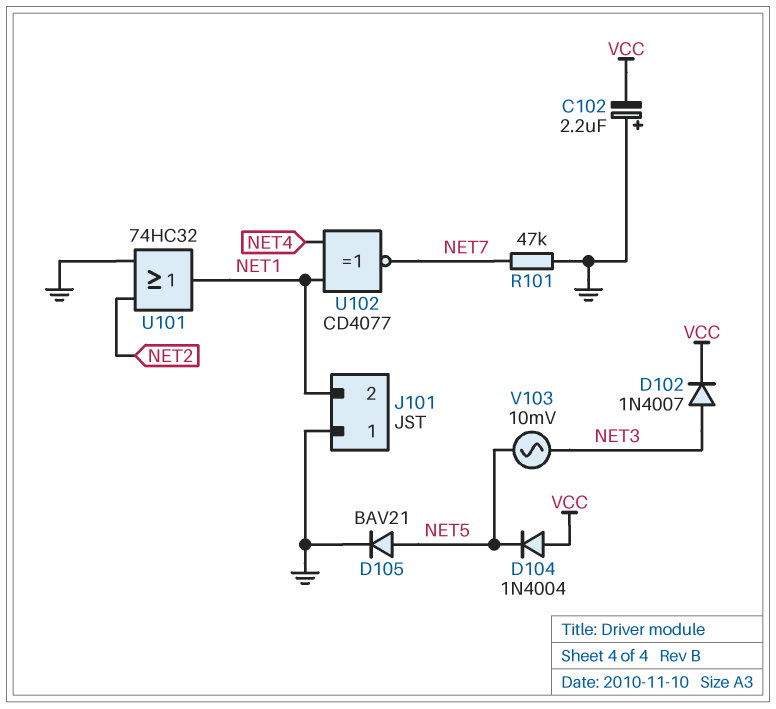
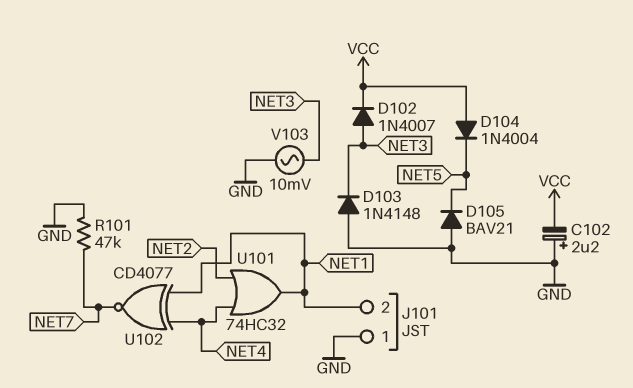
D103: none -> diode 1N4148 (A GND, K NET3)
D105: diode BAV21 (A NET5, K GND) -> diode BAV21 (A GND, K NET5)
U101: OR 74HC32 (in GND, in NET2, out NET1) -> OR 74HC32 (in NET2, in NET4, out NET1)
V103: AC 10mV (NET3, NET5) -> AC 10mV (GND, NET3)

